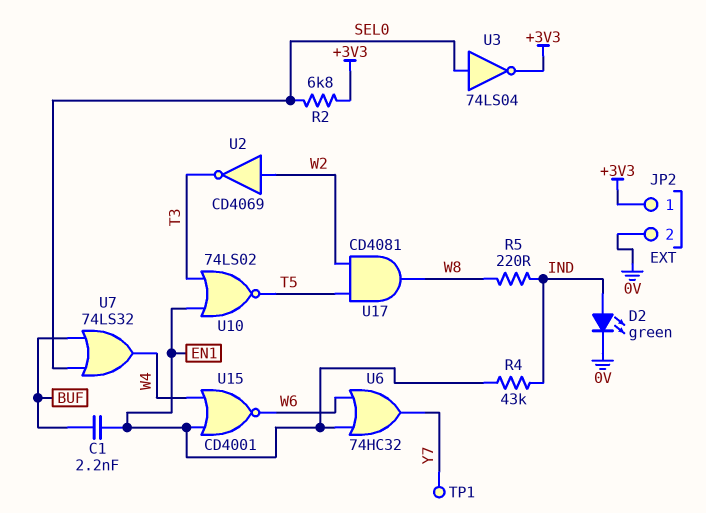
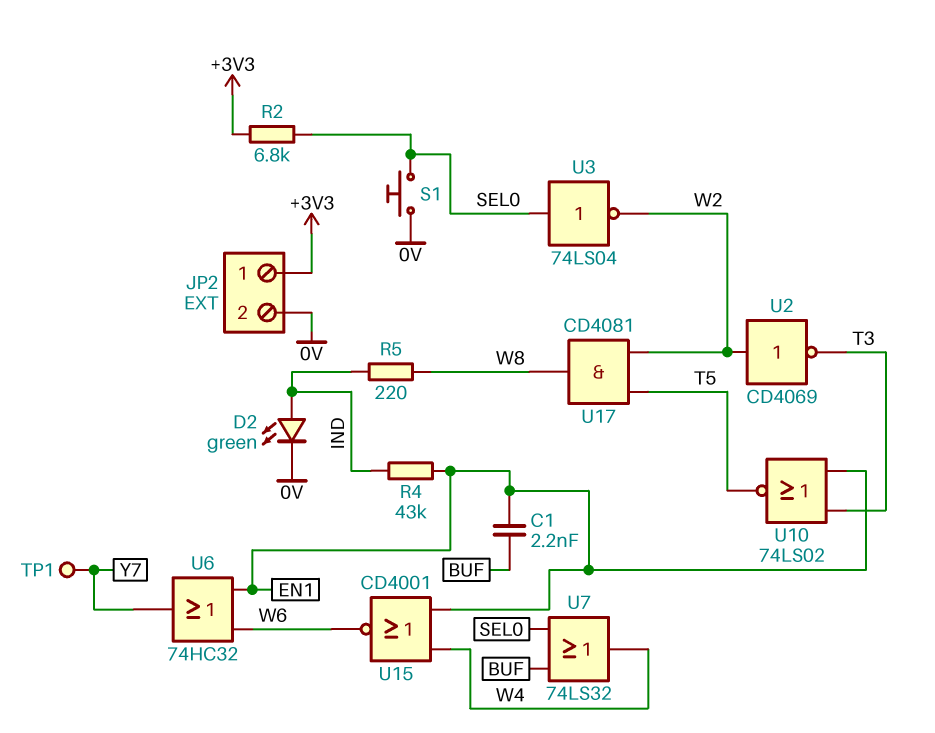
S1: none -> button (0V, SEL0)
U3: NOT 74LS04 (in SEL0, out +3V3) -> NOT 74LS04 (in SEL0, out W2)

